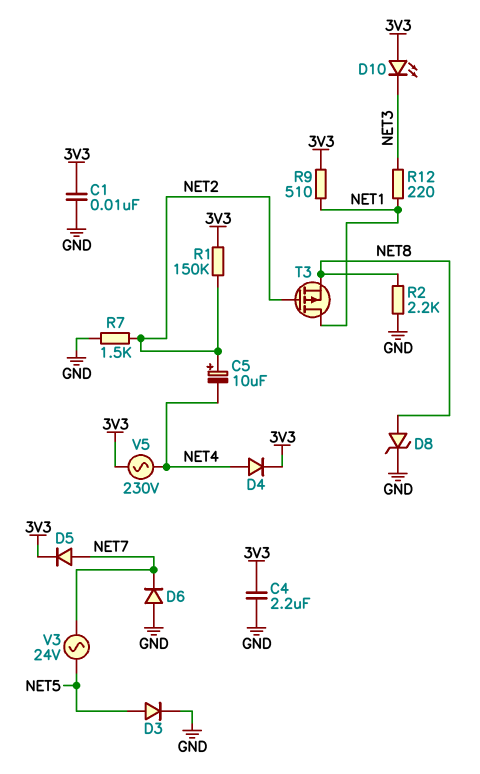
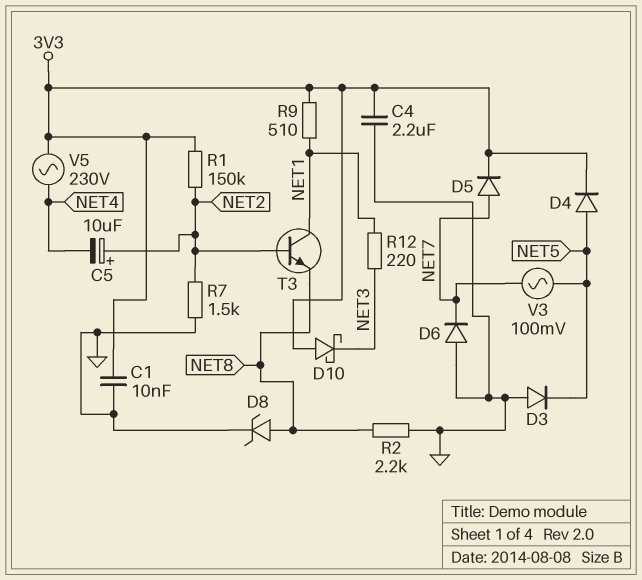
D3: diode (A NET5, K GND) -> diode (A GND, K NET5)
D4: diode (A NET4, K 3V3) -> diode (A NET5, K 3V3)
D10: LED (A 3V3, K NET3) -> schottky (A 3V3, K NET3)
T3: PMOS (G NET2, D NET1, S NET8) -> NPN (B NET2, C NET1, E NET8)
V3: AC 24V (NET5, NET7) -> AC 100mV (NET5, NET7)

